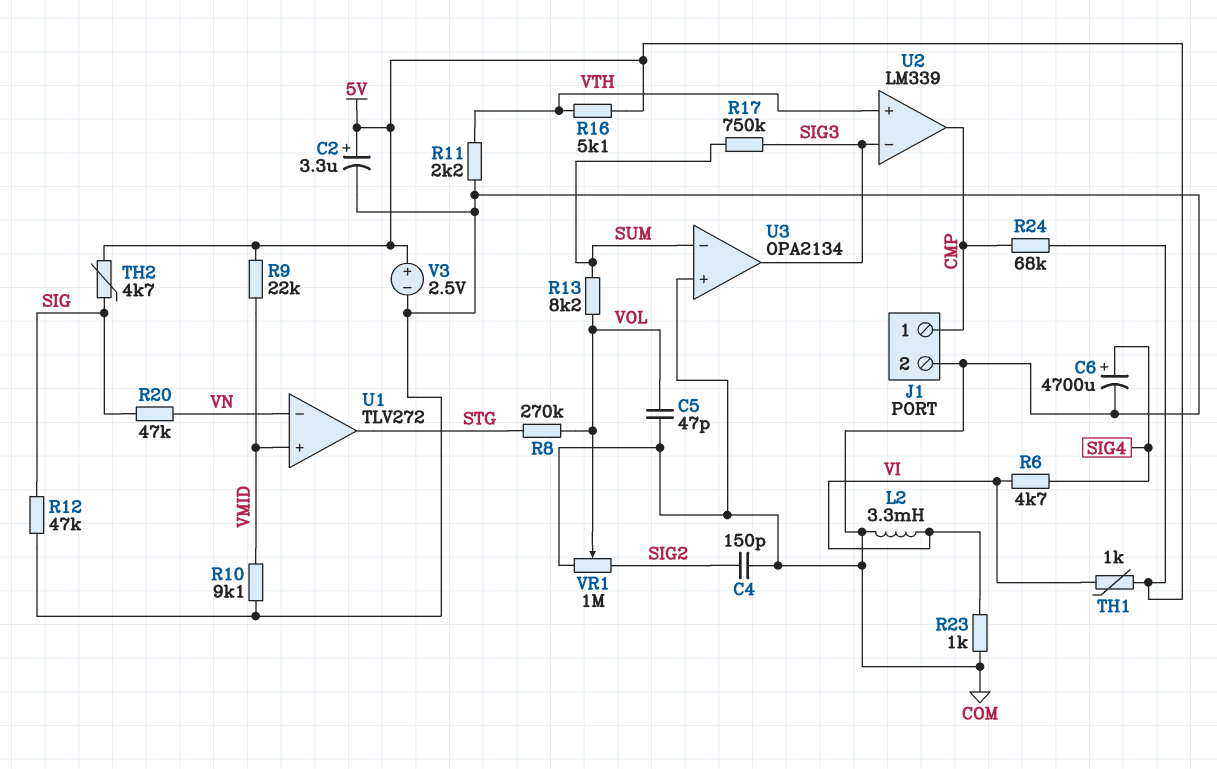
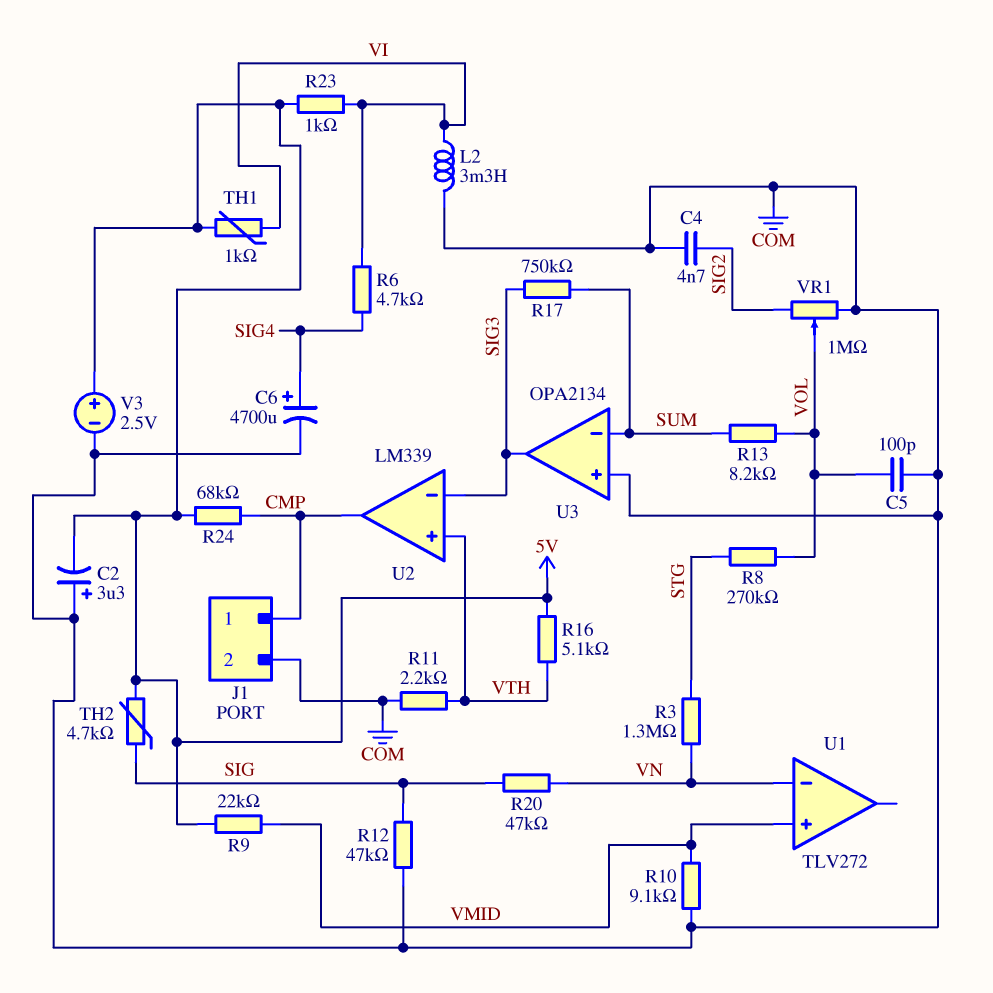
C2: 3.3uF (plus 5V, minus COM) -> 3.3uF (plus COM, minus 5V)
C4: 150pF (COM, SIG2) -> 4.7nF (COM, SIG2)
C5: 47pF (COM, VOL) -> 100pF (COM, VOL)
R3: none -> 1.3M (STG, VN)
R23: 1k (COM, VI) -> 1k (5V, VI)
U1 pin out: STG -> none

